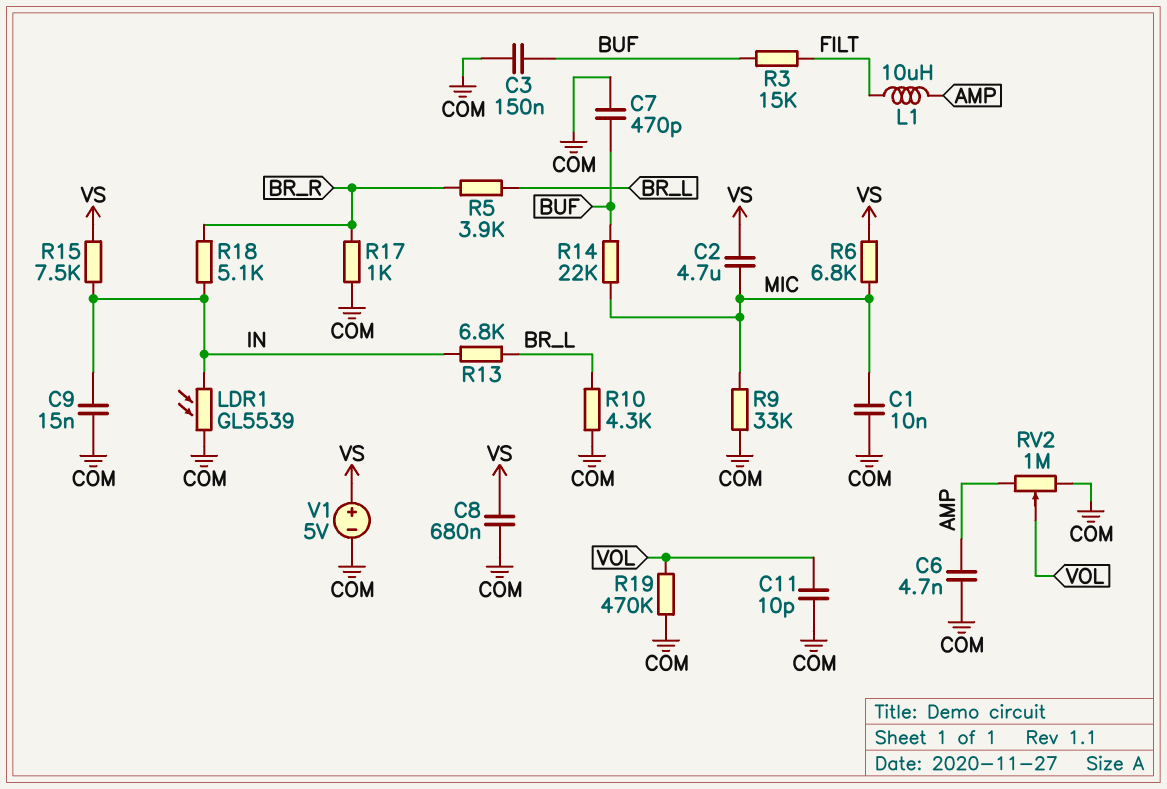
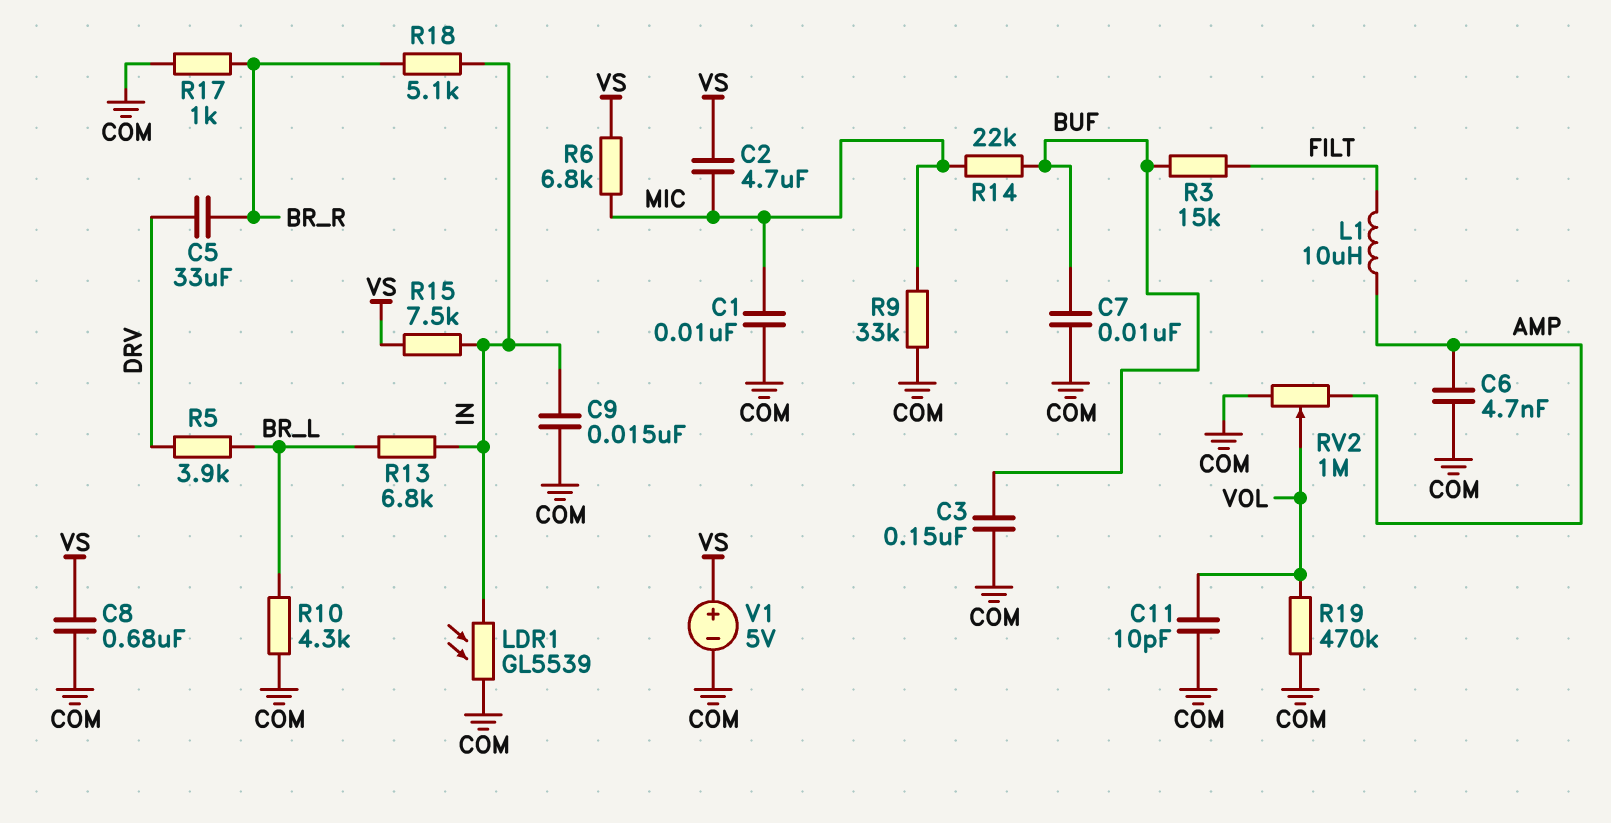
C5: none -> 33uF (BR_R, DRV)
C7: 470pF (BUF, COM) -> 10nF (BUF, COM)
R5: 3.9k (BR_L, BR_R) -> 3.9k (BR_L, DRV)

